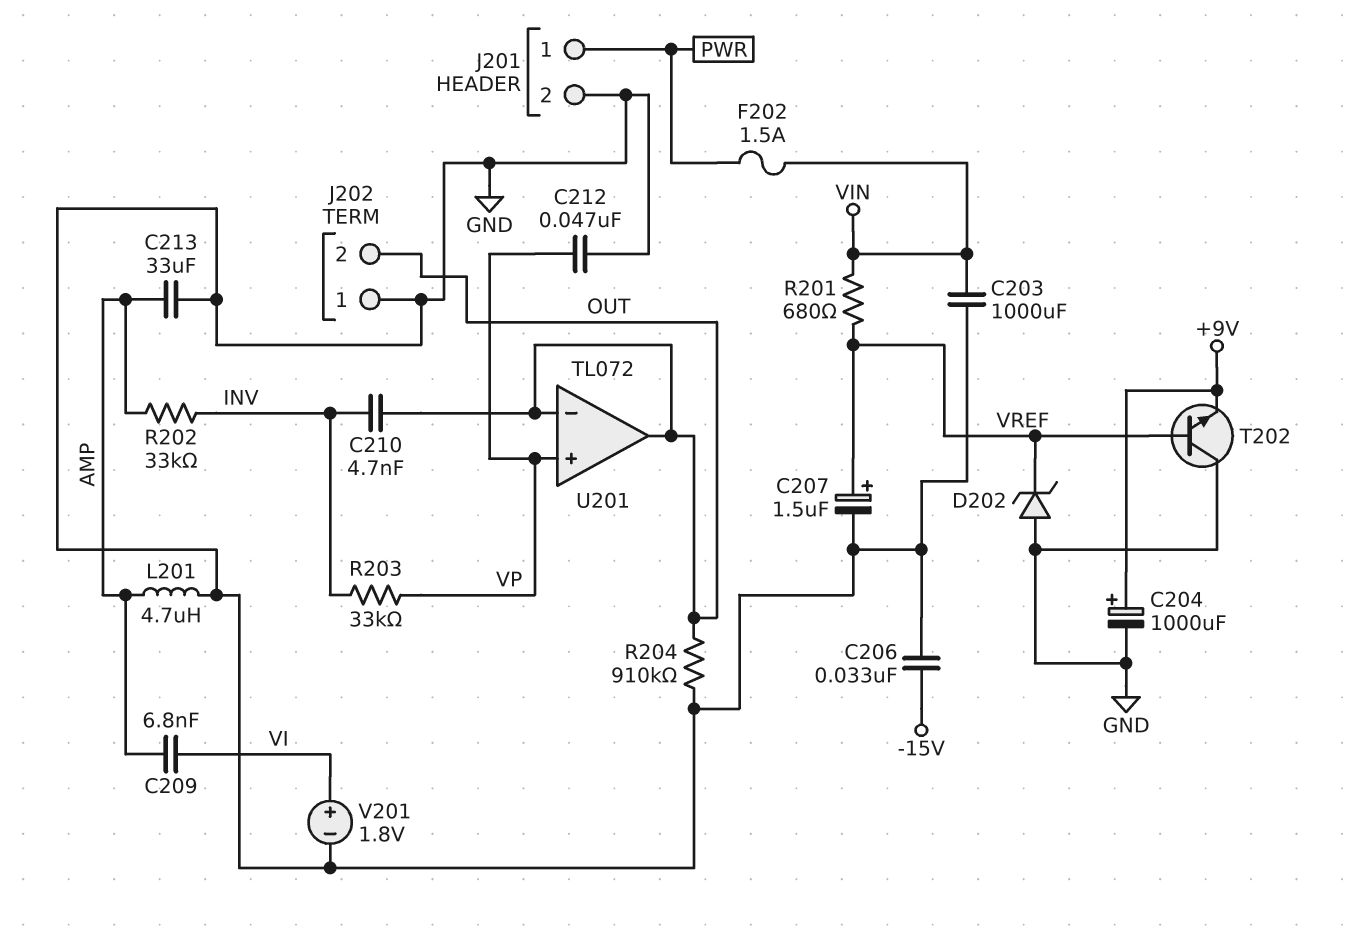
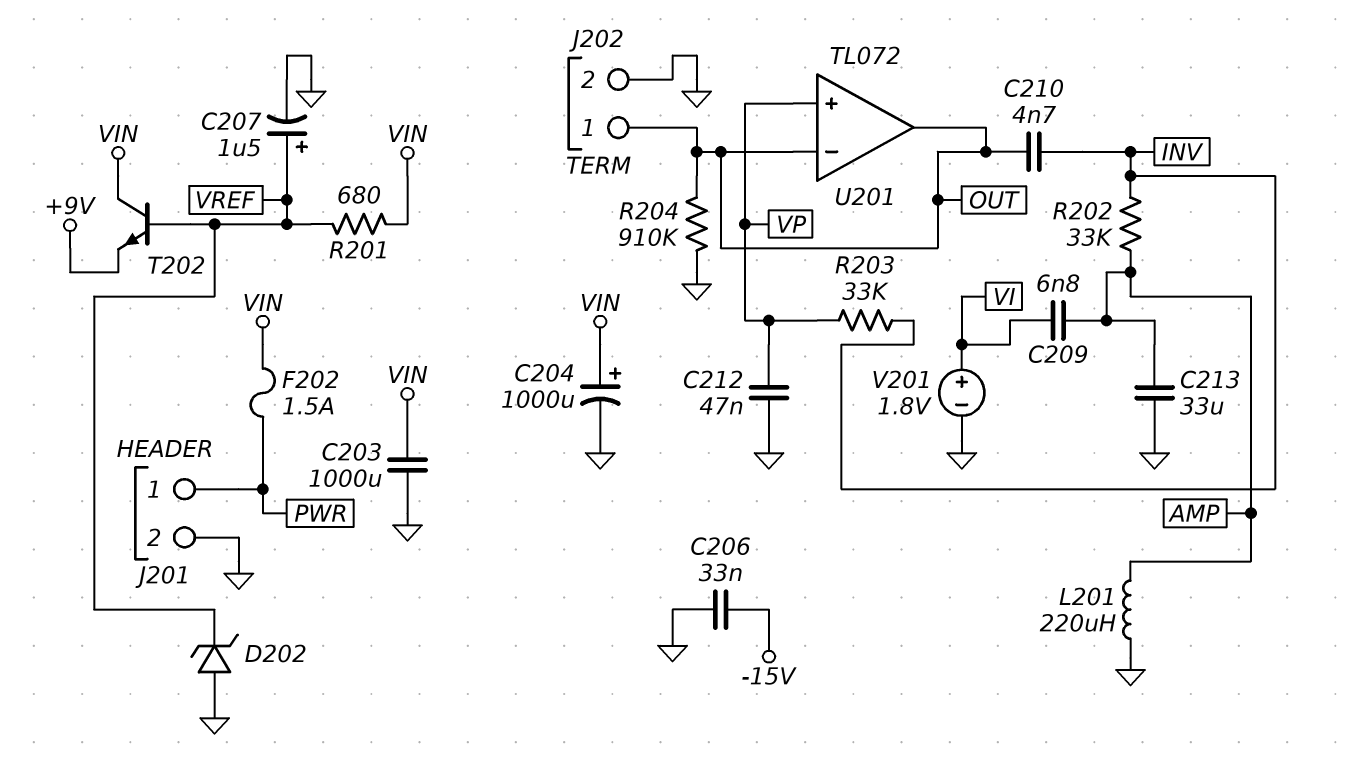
C204: 1000uF (plus +9V, minus GND) -> 1000uF (plus VIN, minus GND)
J202 pin 1: GND -> OUT
J202 pin 2: OUT -> GND
L201: 4.7uH (AMP, GND) -> 220uH (AMP, GND)
T202: NPN (B VREF, C GND, E +9V) -> NPN (B VREF, C VIN, E +9V)

